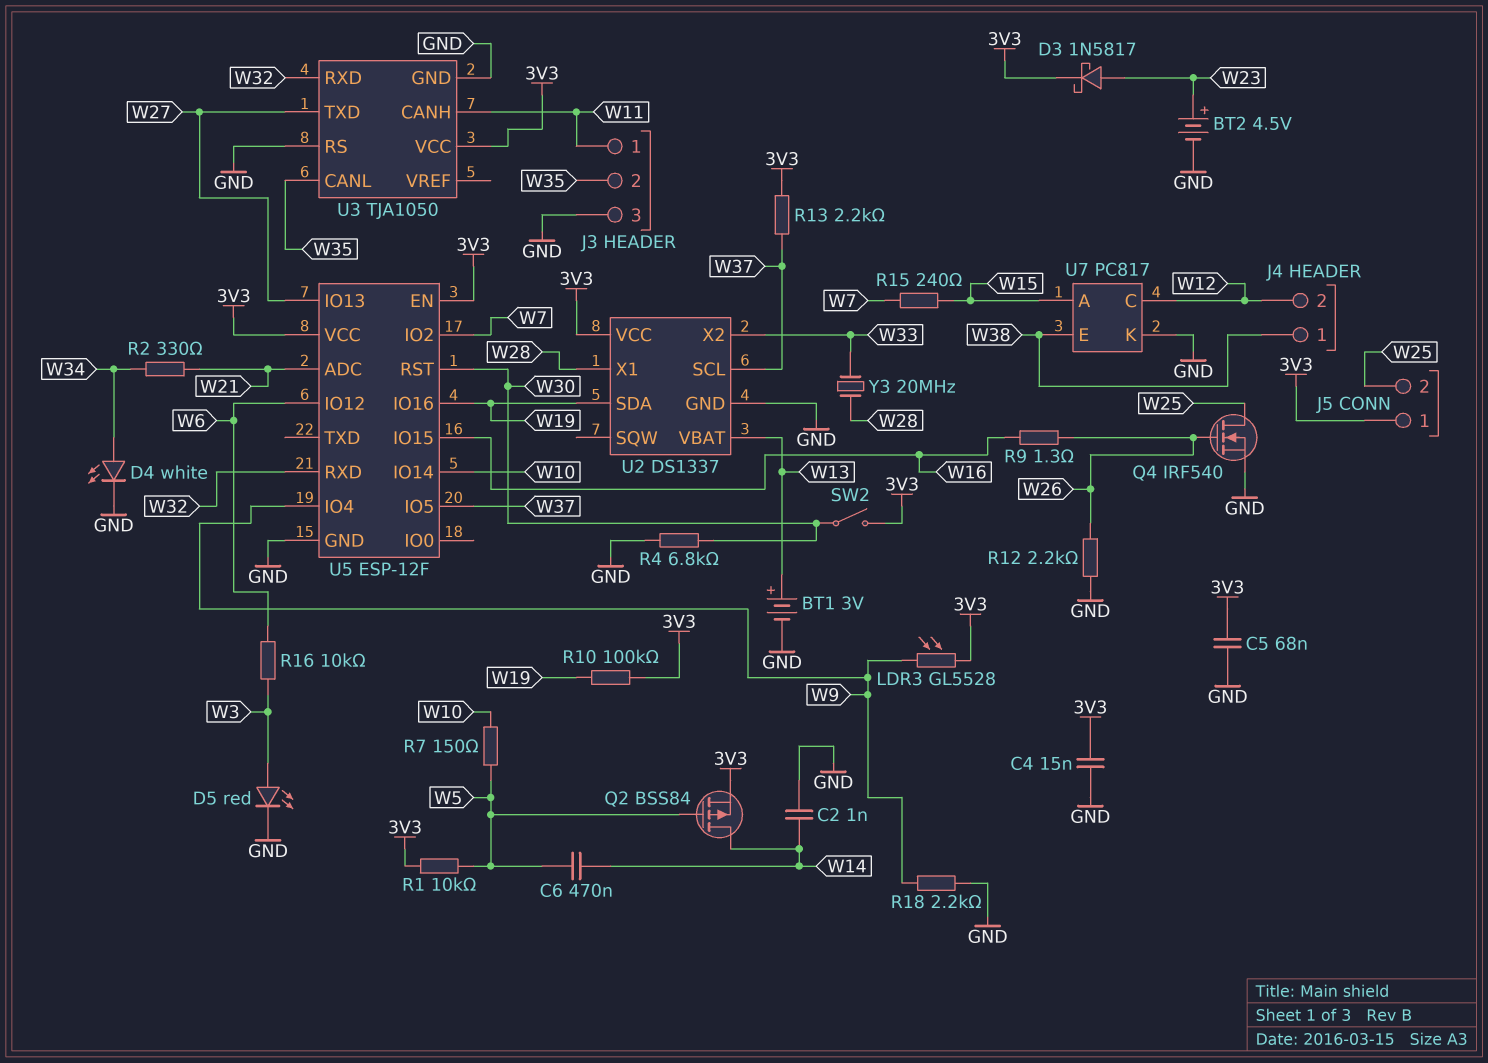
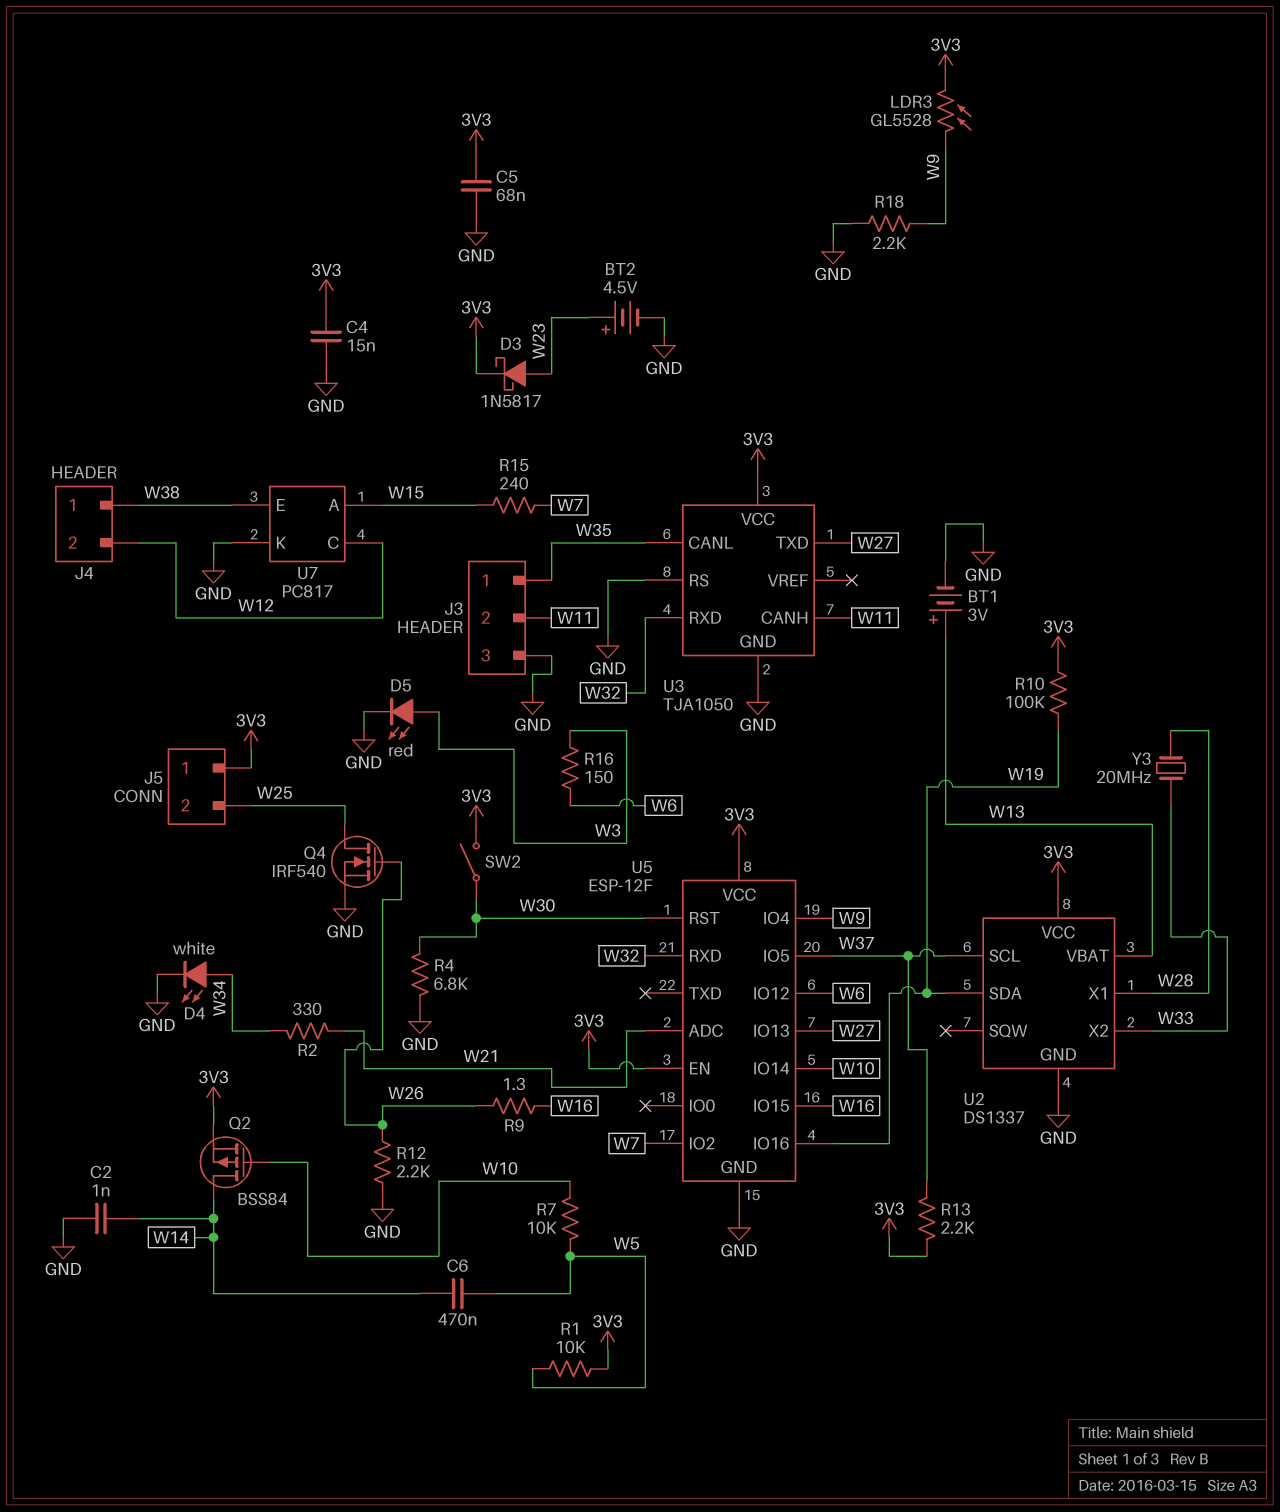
J3 pin 1: W11 -> W35
J3 pin 2: W35 -> W11
Q2: PMOS BSS84 (G W5, D W14, S 3V3) -> PMOS BSS84 (G W10, D W14, S 3V3)
R7: 150 (W5, W10) -> 10k (W5, W10)
R16: 10k (W3, W6) -> 150 (W3, W6)

